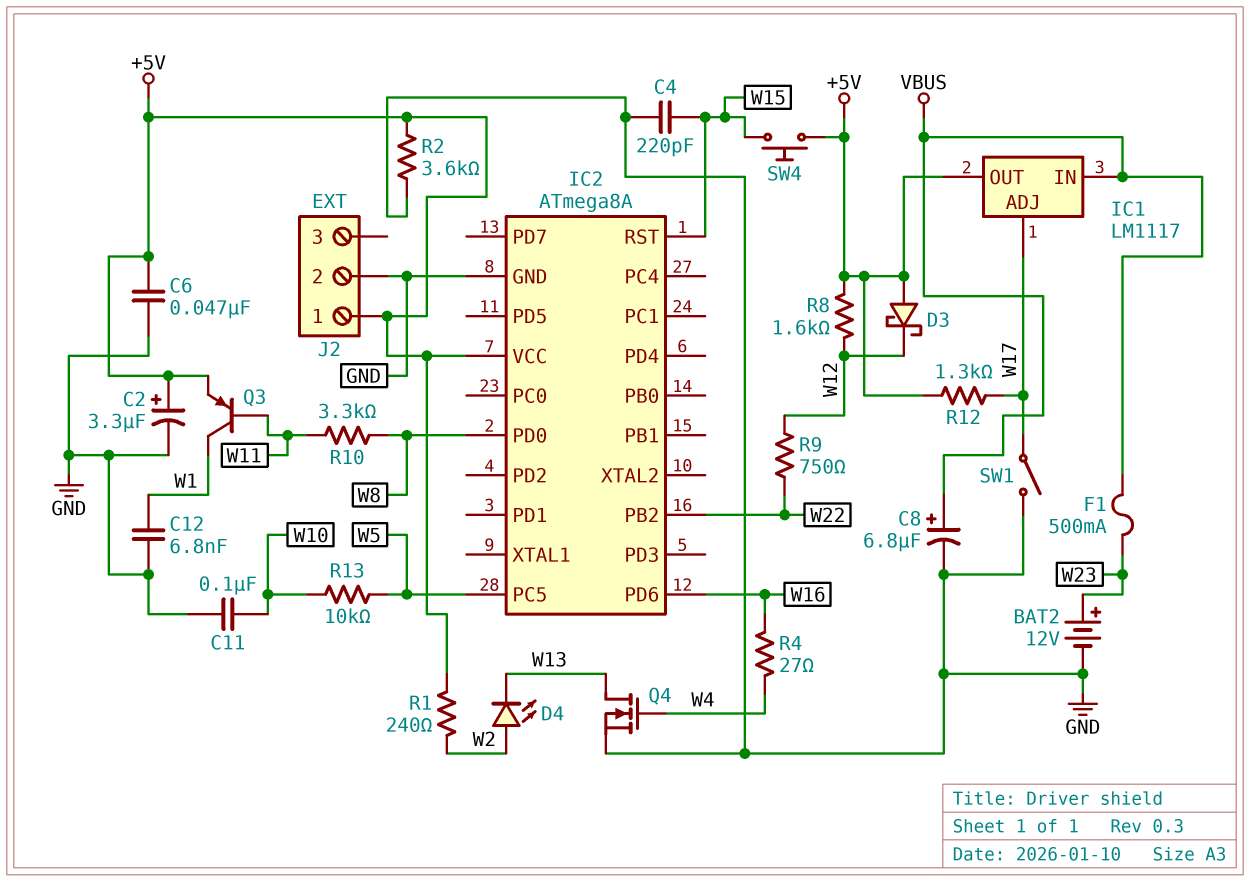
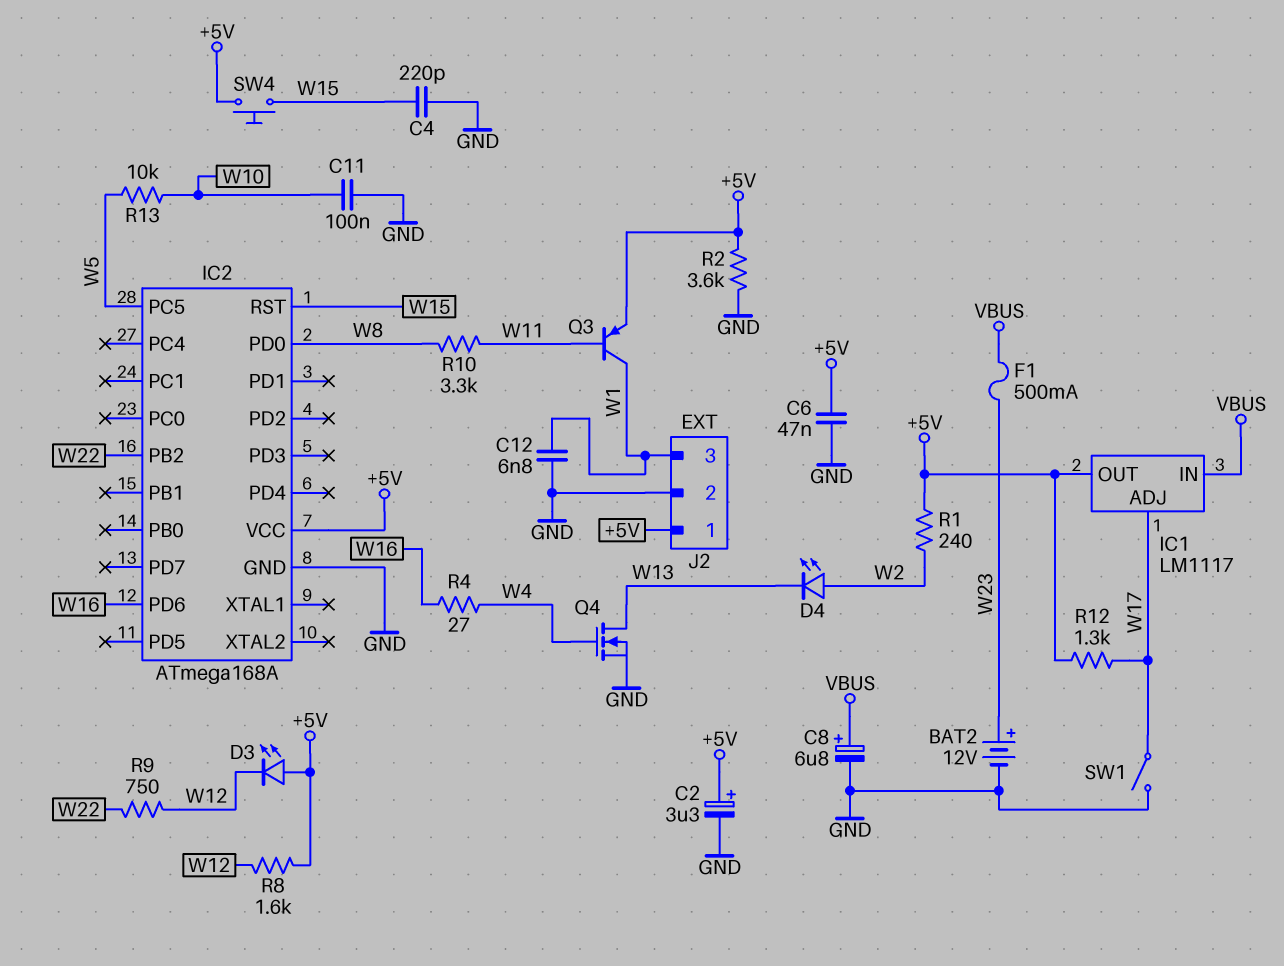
D3: schottky (A +5V, K W12) -> LED (A +5V, K W12)
IC2: ATmega8A -> ATmega168A
J2 pin 3: none -> W1

